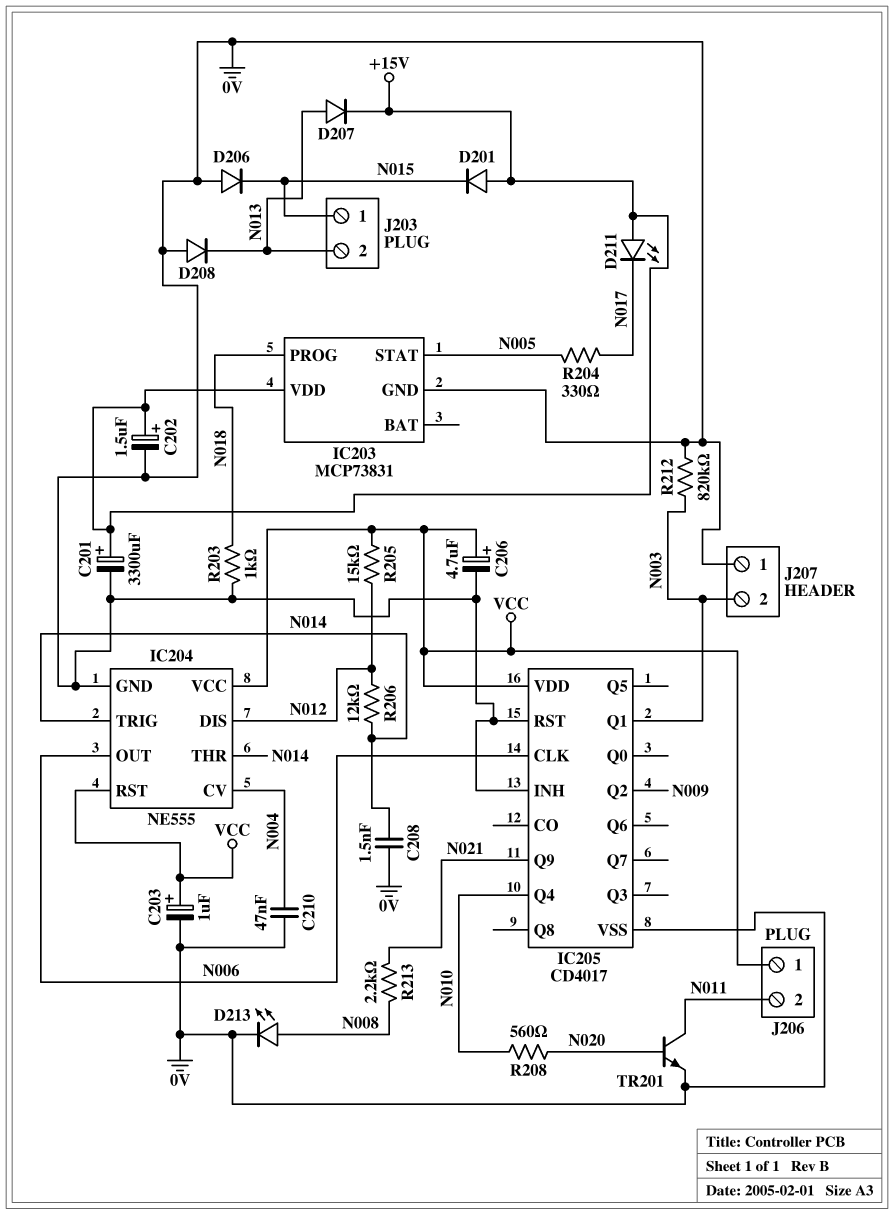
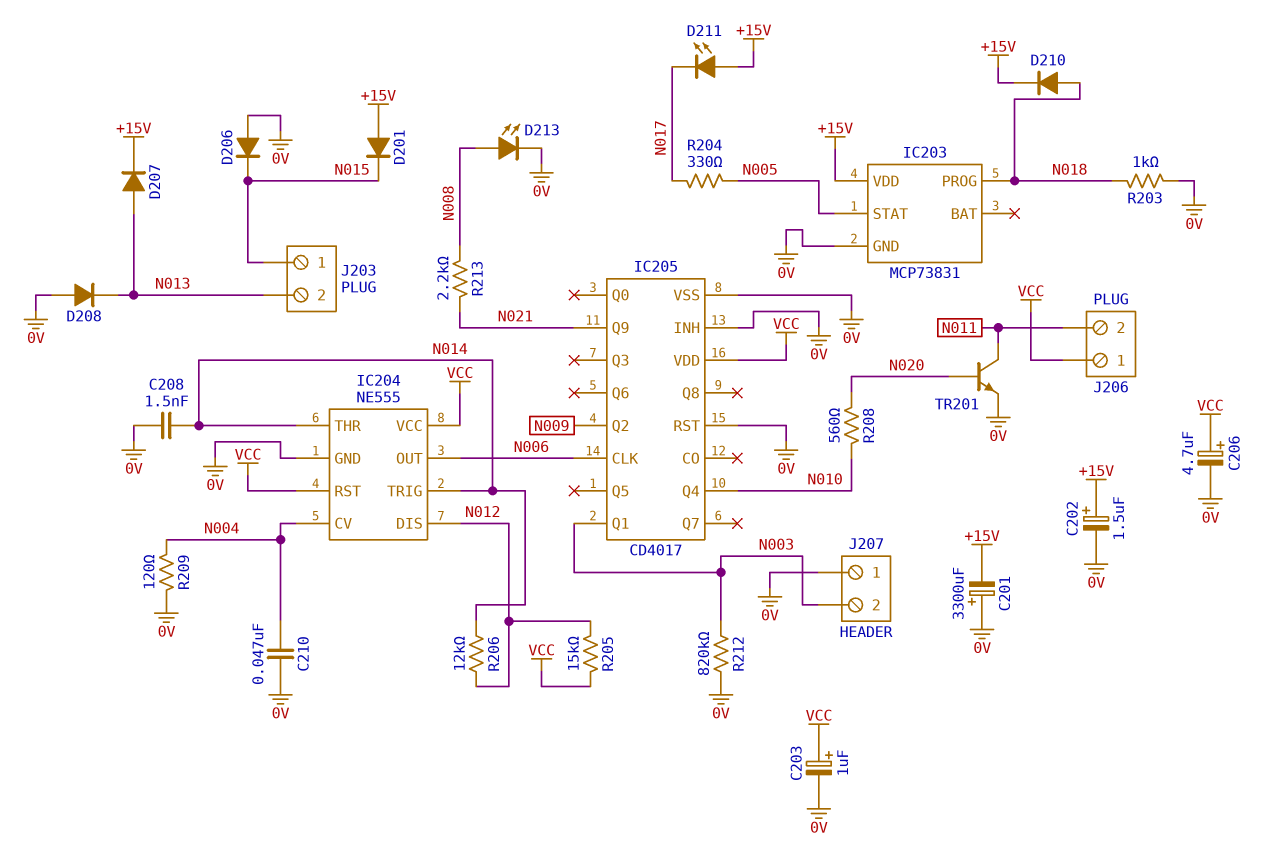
C201: 3300uF (plus +15V, minus 0V) -> 3300uF (plus 0V, minus +15V)
D210: none -> diode (A N018, K +15V)
R209: none -> 120 (0V, N004)

